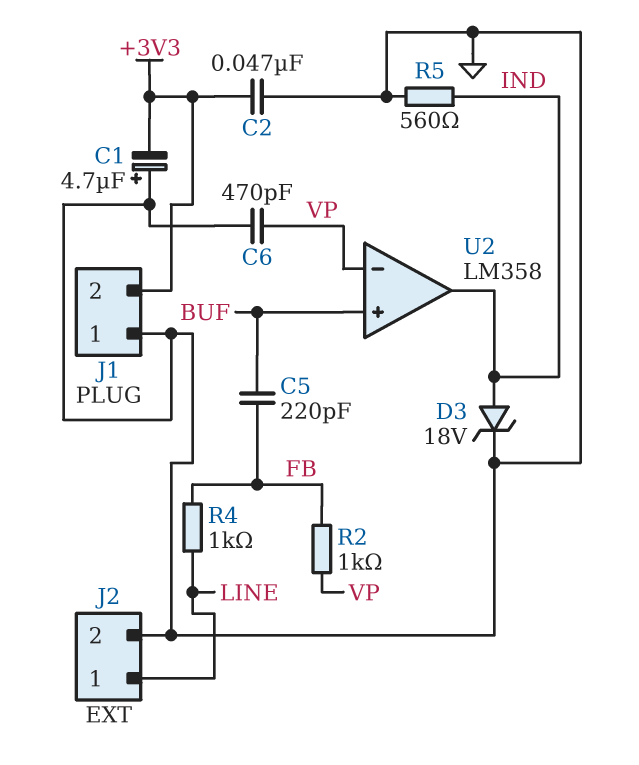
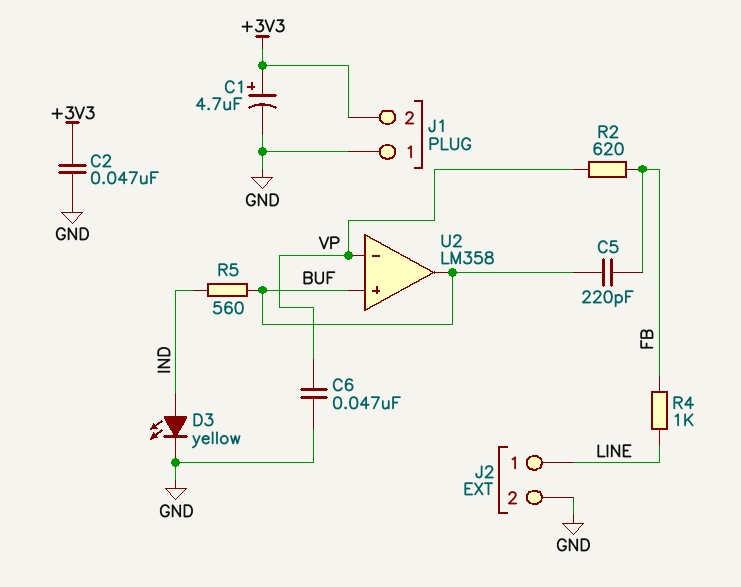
C1: 4.7uF (plus GND, minus +3V3) -> 4.7uF (plus +3V3, minus GND)
C6: 470pF (GND, VP) -> 47nF (GND, VP)
D3: zener 18V (A IND, K GND) -> LED yellow (A IND, K GND)
R2: 1k (FB, VP) -> 620 (FB, VP)
R5: 560 (GND, IND) -> 560 (BUF, IND)
U2 pin out: IND -> BUF

